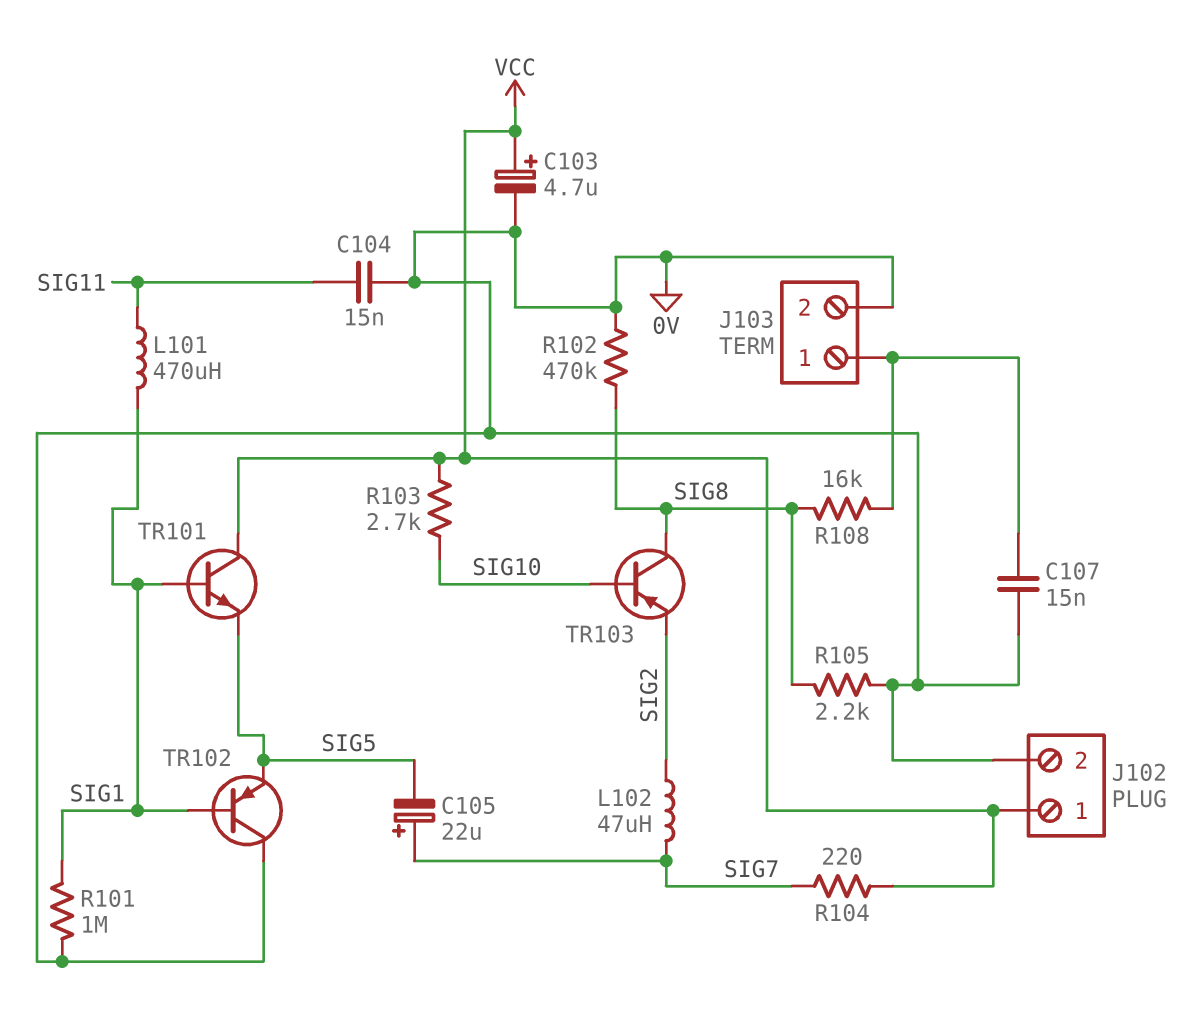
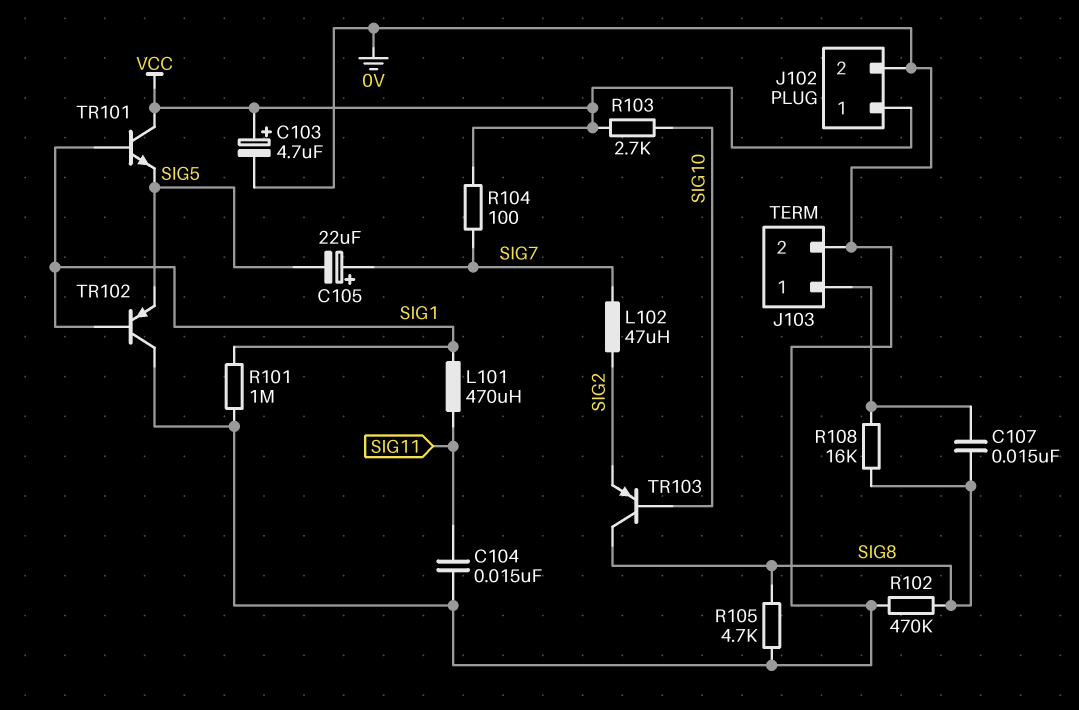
C107: 15nF (0V, J103/1) -> 15nF (J103/1, SIG8)
R104: 220 (SIG7, VCC) -> 100 (SIG7, VCC)
R105: 2.2k (0V, SIG8) -> 4.7k (0V, SIG8)

